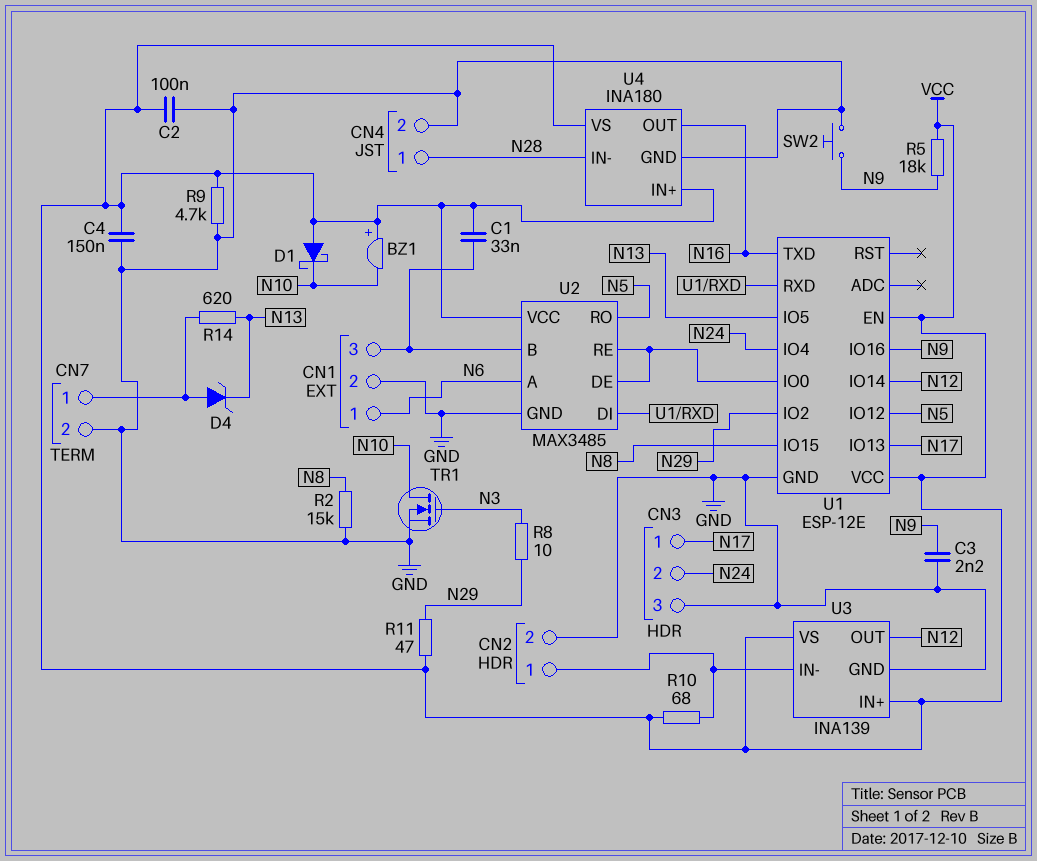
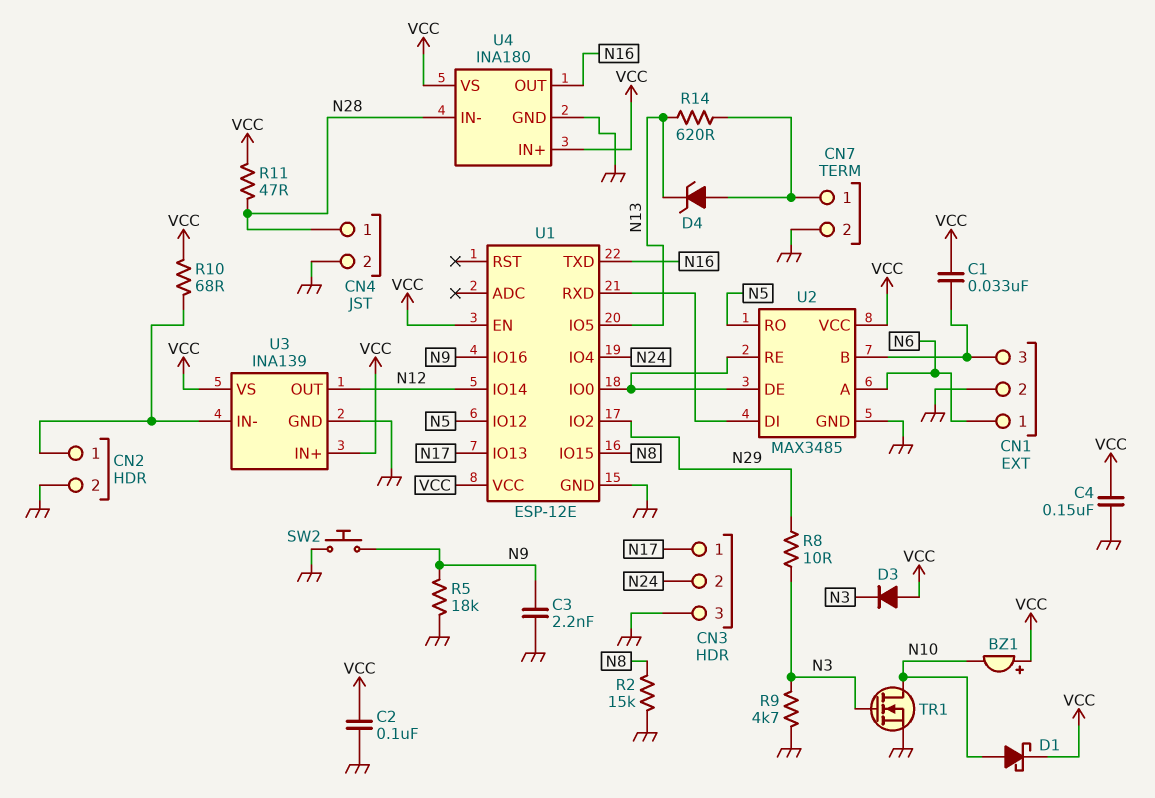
D1: schottky (A VCC, K N10) -> schottky (A N10, K VCC)
D3: none -> diode (A VCC, K N3)
R5: 18k (N9, VCC) -> 18k (GND, N9)
R9: 4.7k (GND, VCC) -> 4.7k (GND, N3)
R11: 47 (N29, VCC) -> 47 (N28, VCC)

